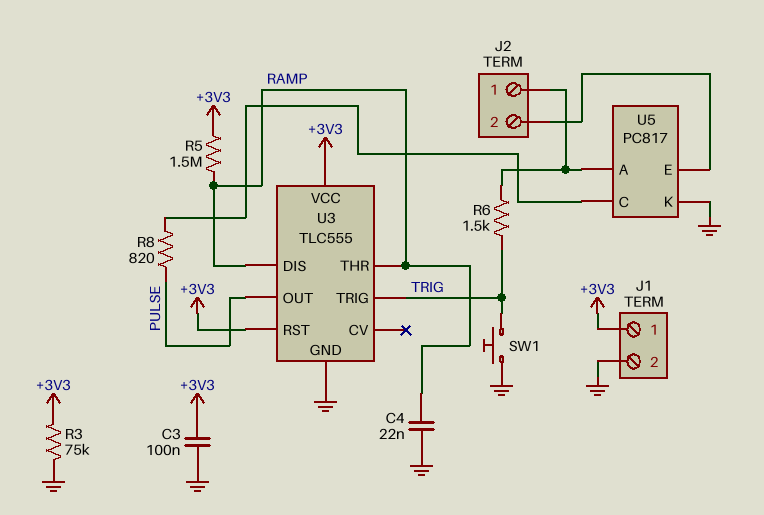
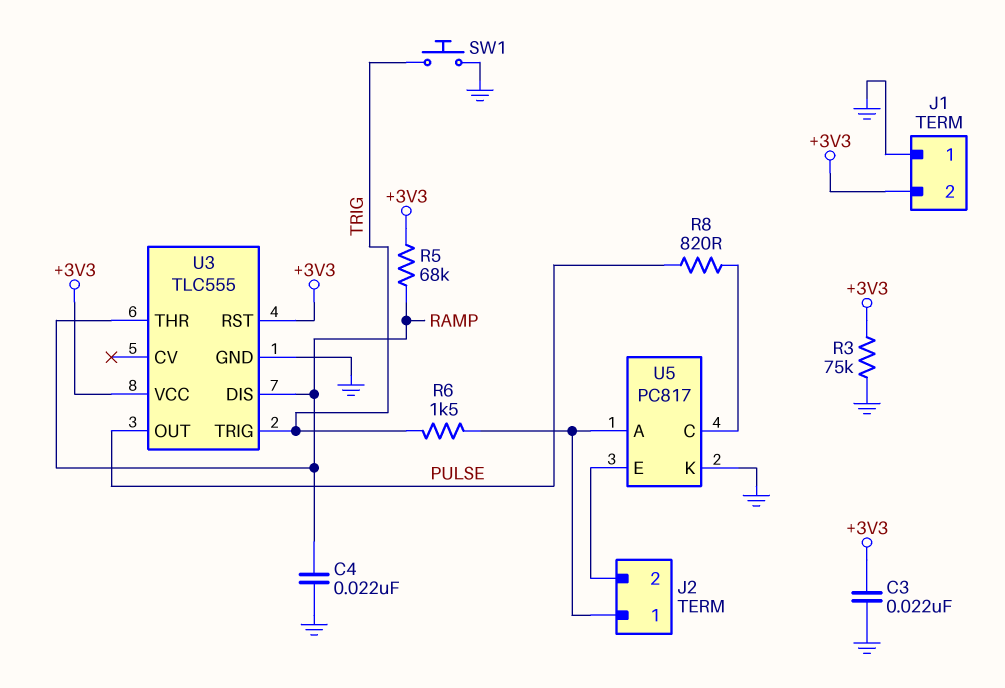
C3: 100nF (+3V3, GND) -> 22nF (+3V3, GND)
J1 pin 1: +3V3 -> GND
J1 pin 2: GND -> +3V3
R5: 1.5M (+3V3, RAMP) -> 68k (+3V3, RAMP)

